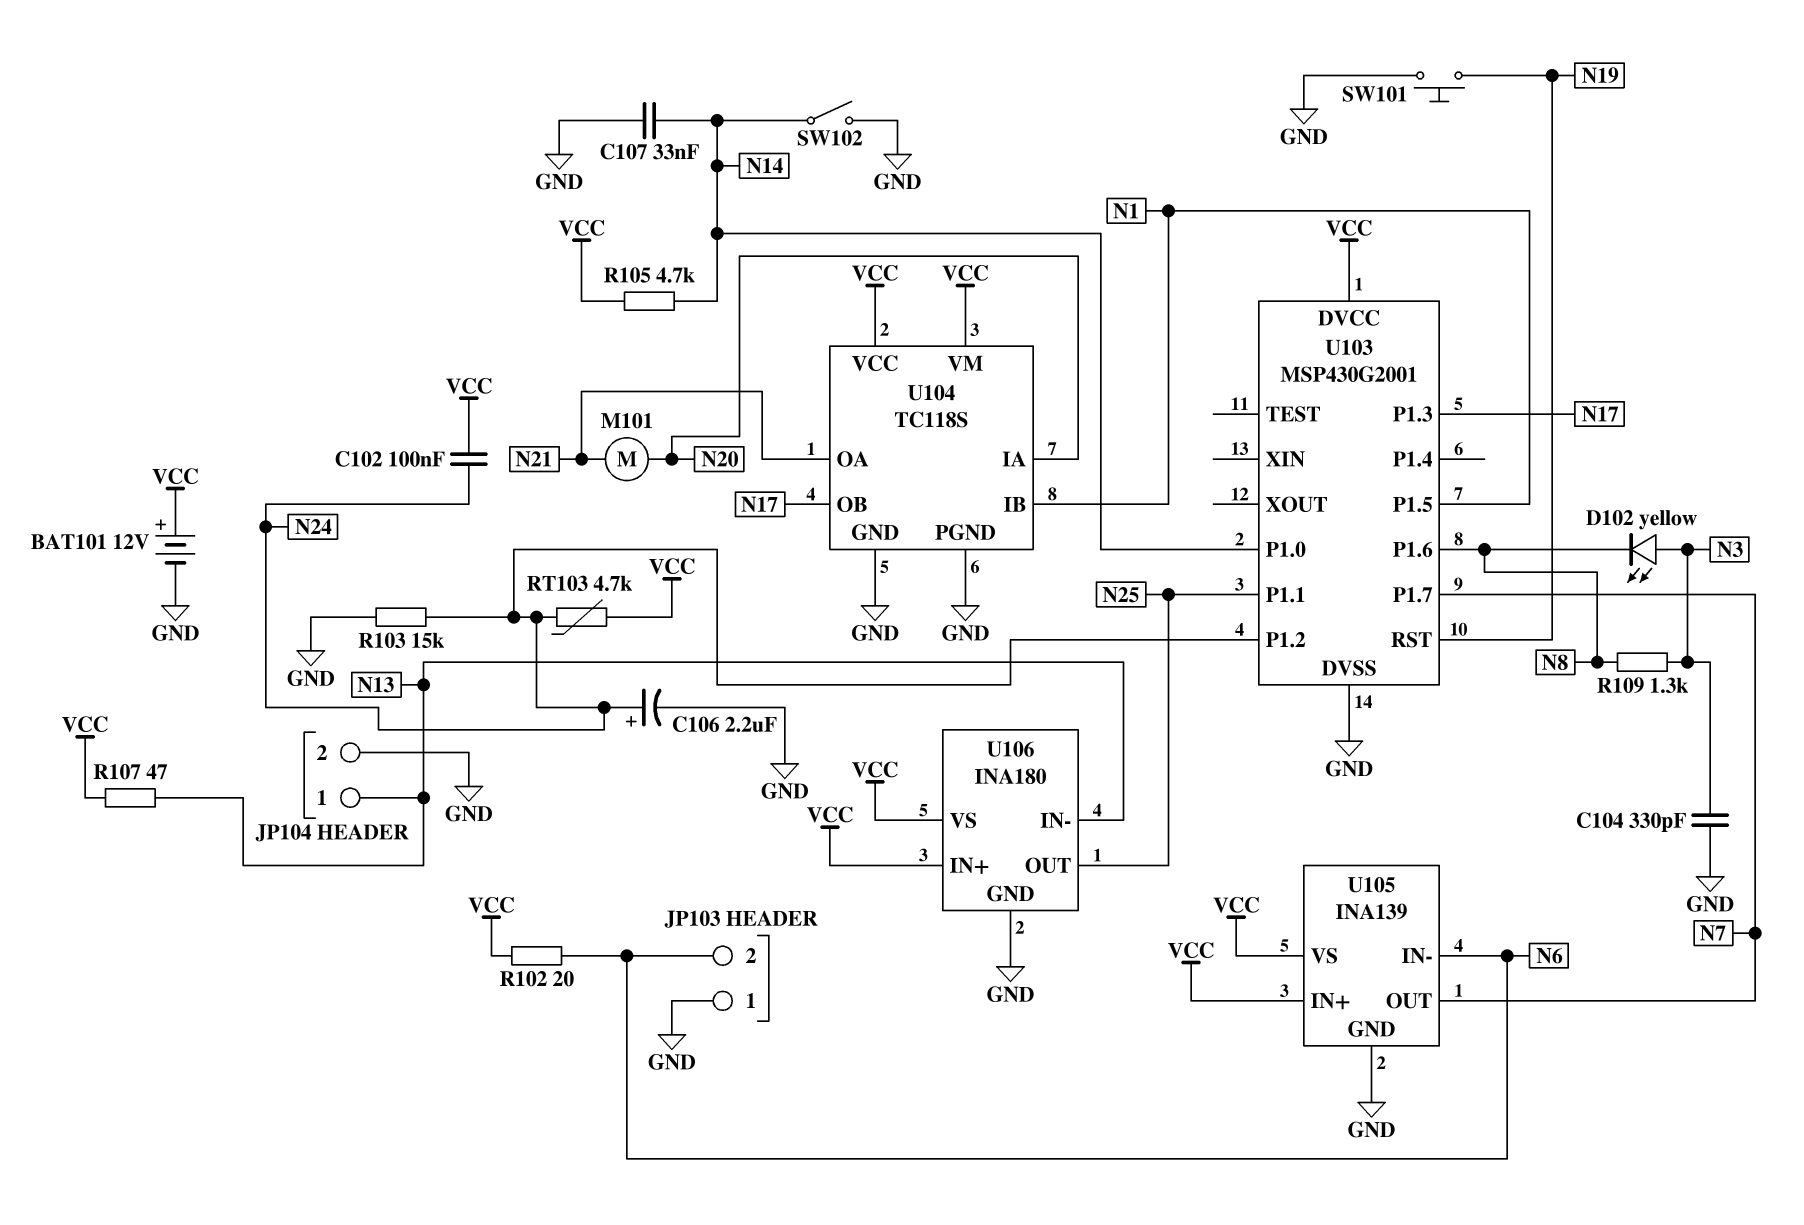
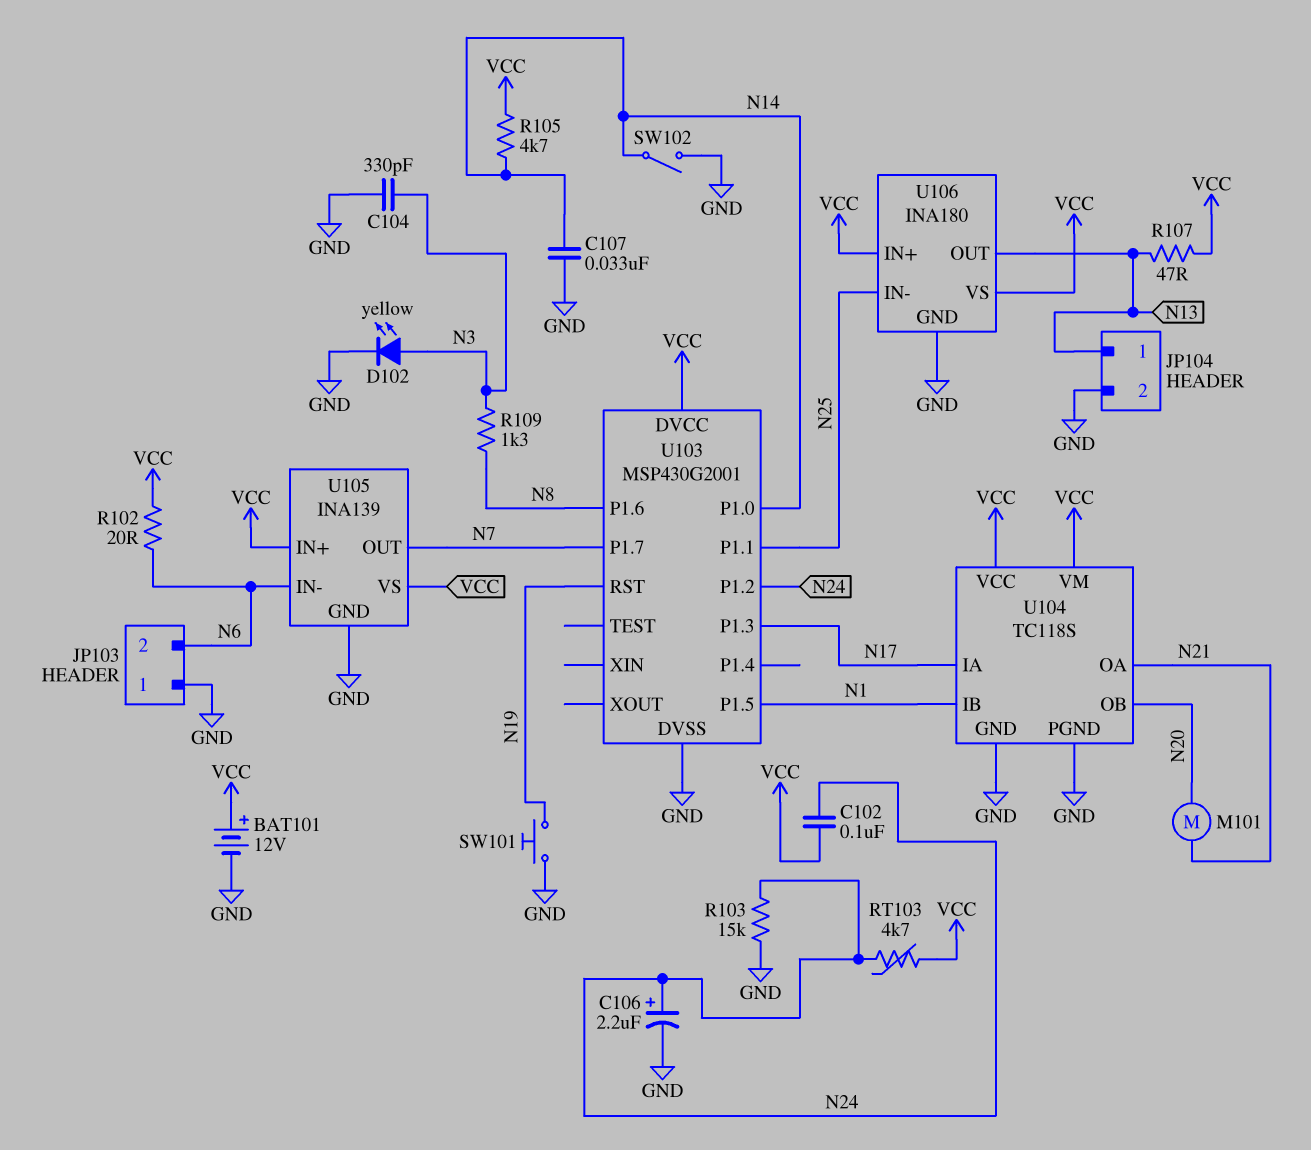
D102: LED yellow (A N3, K N8) -> LED yellow (A N3, K GND)
U104 pin IA: N20 -> N17
U104 pin OB: N17 -> N20
U106 pin IN-: N13 -> N25
U106 pin OUT: N25 -> N13

